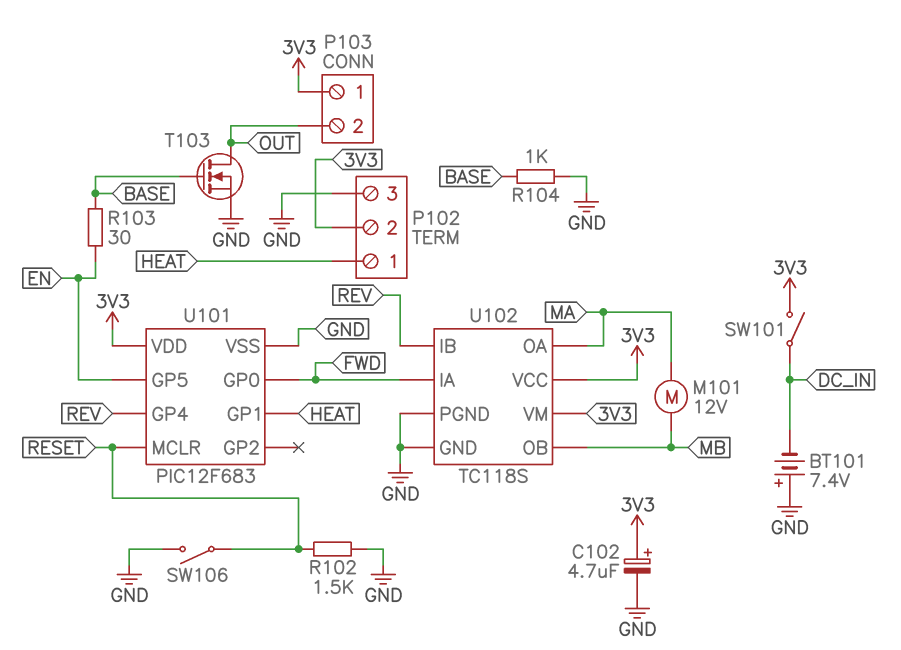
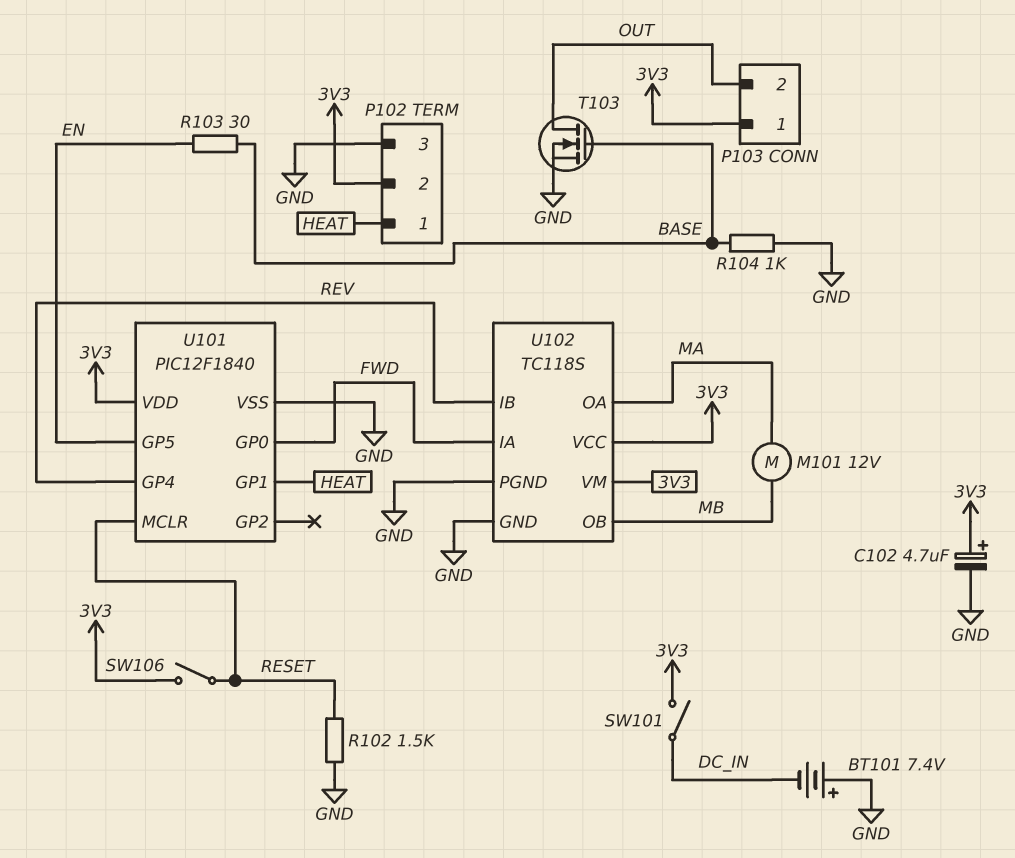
SW106: switch (GND, RESET) -> switch (3V3, RESET)
U101: PIC12F683 -> PIC12F1840

